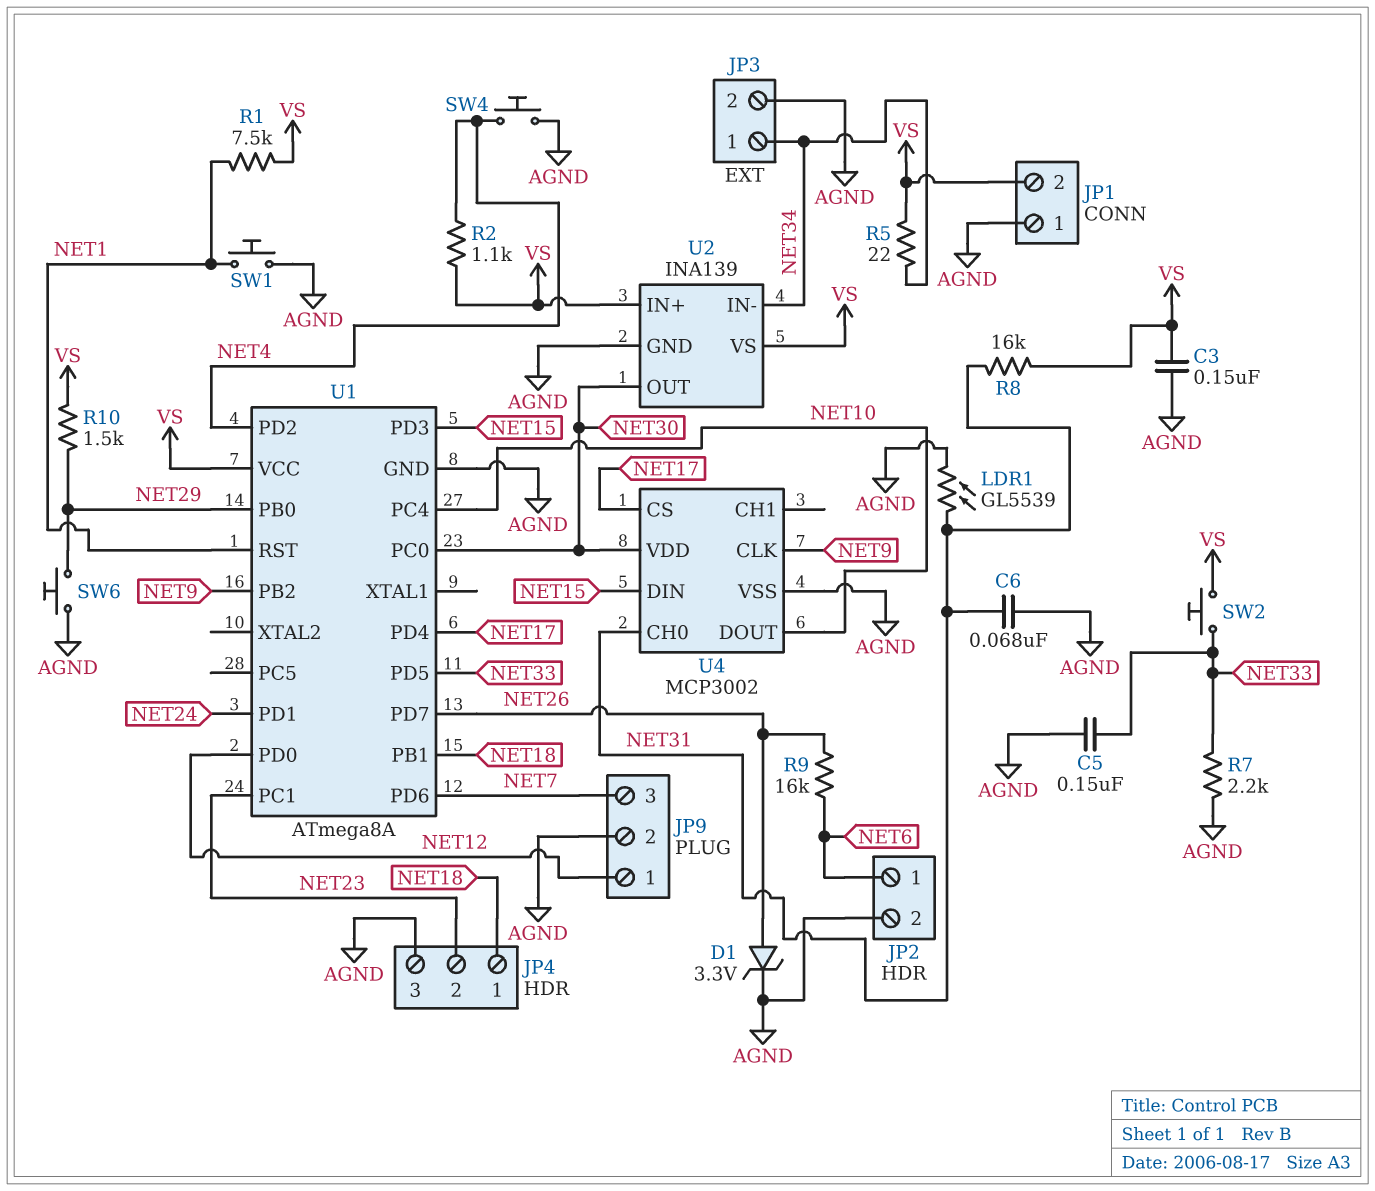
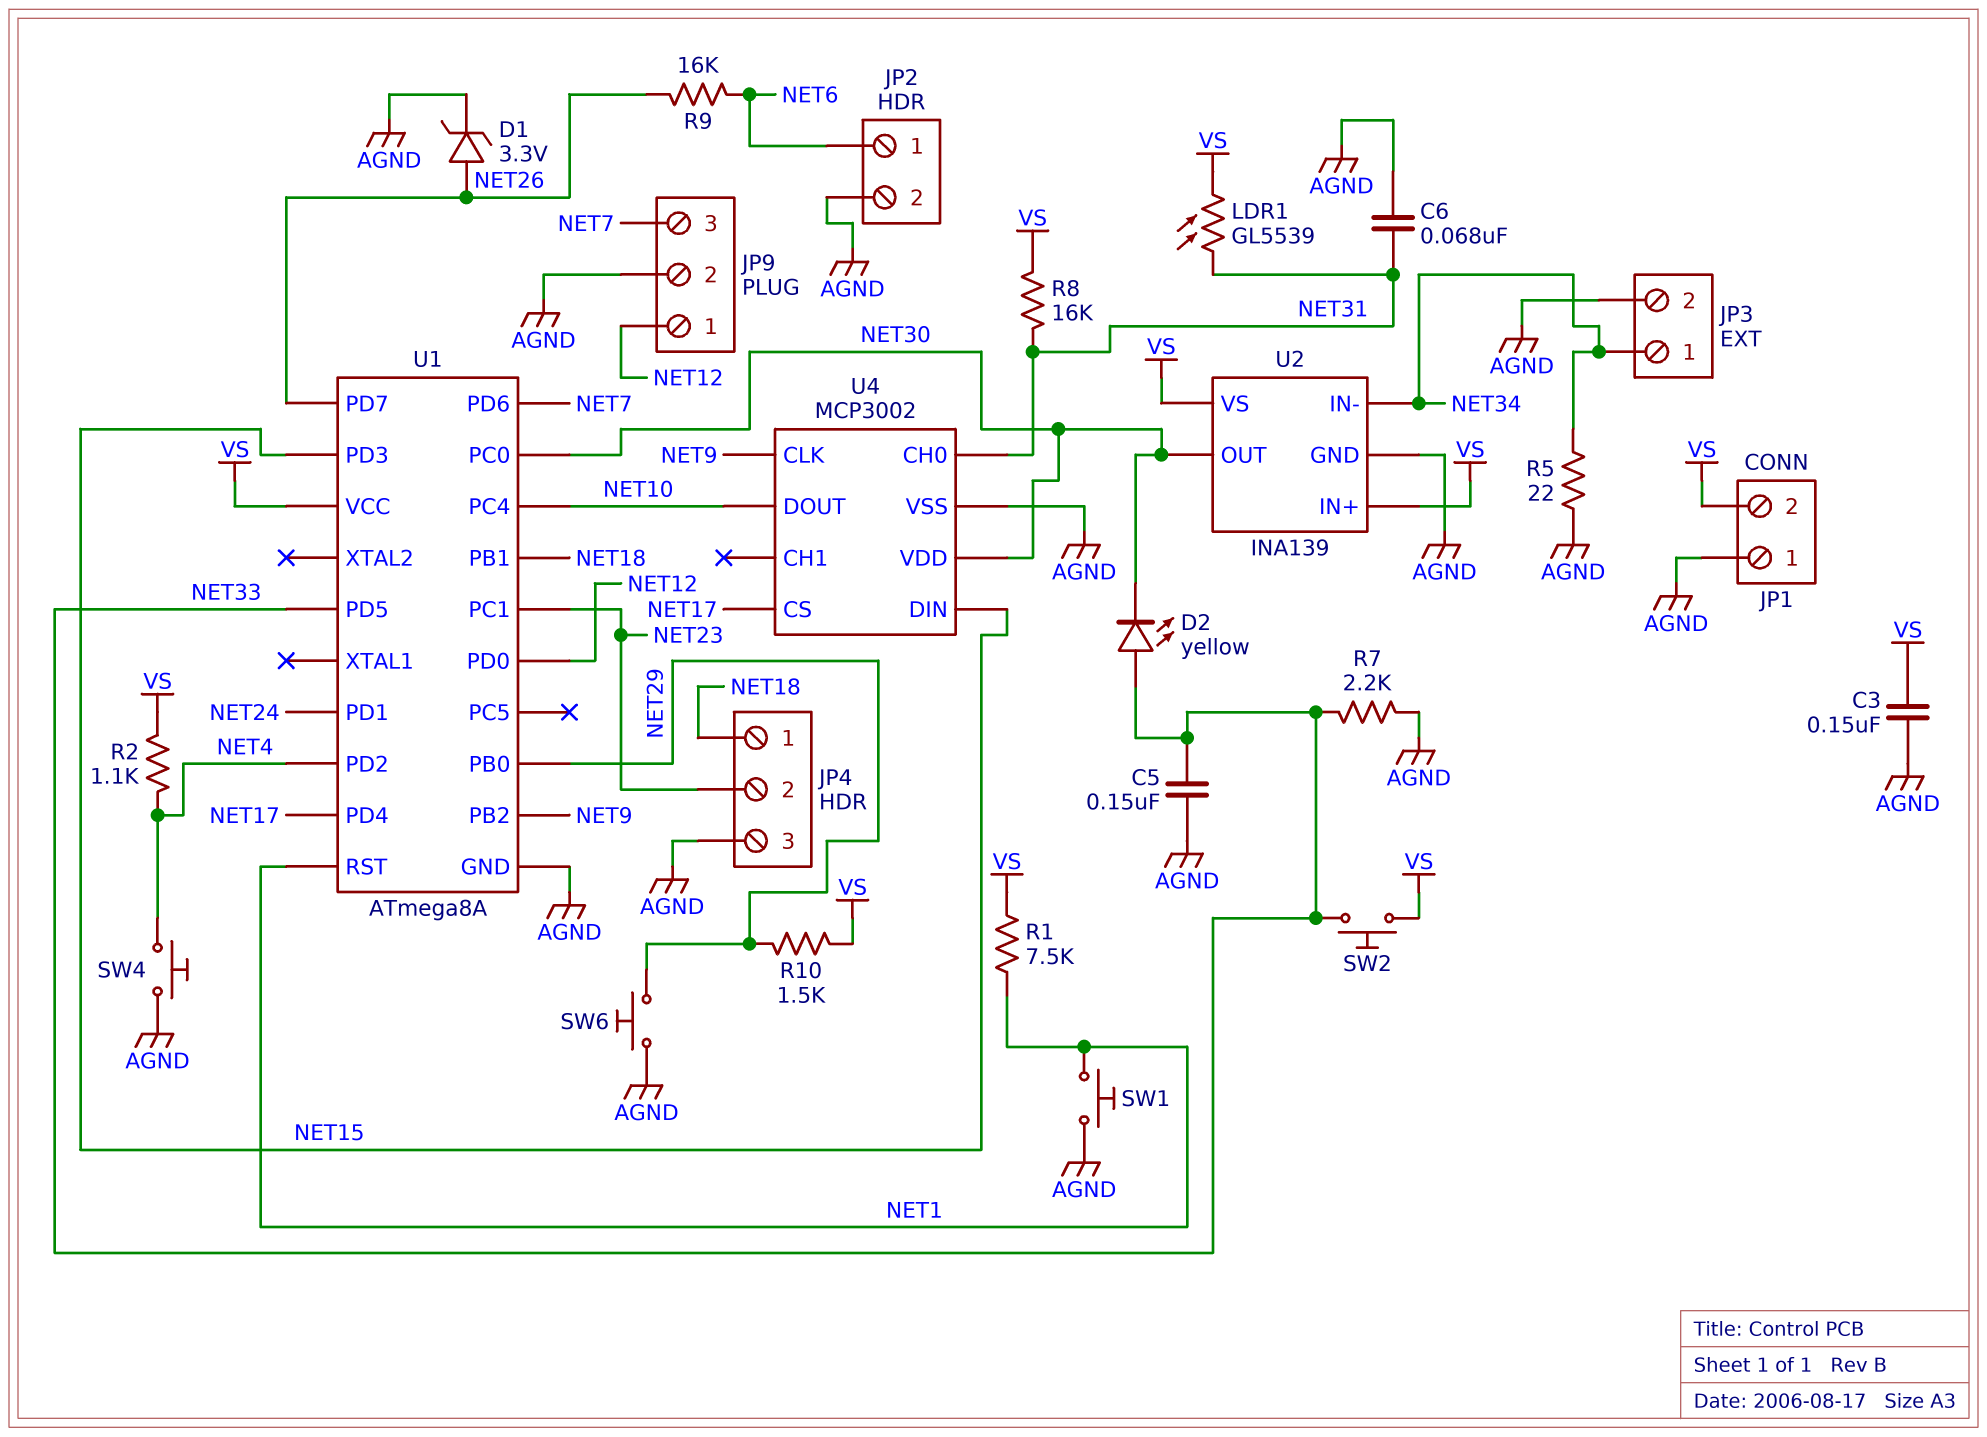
D2: none -> LED yellow (A NET33, K NET30)
LDR1: GL5539 (AGND, NET31) -> GL5539 (NET31, VS)
R5: 22 (NET34, VS) -> 22 (AGND, NET34)

